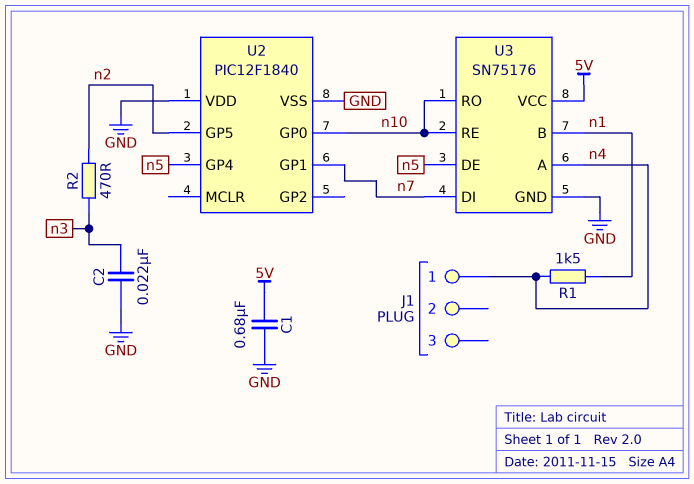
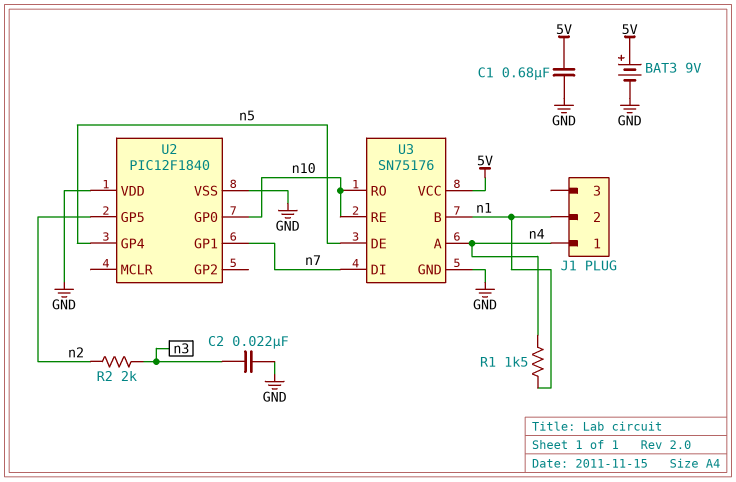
BAT3: none -> 9V (plus 5V, minus GND)
J1 pin 2: none -> n1
R2: 470 (n2, n3) -> 2k (n2, n3)

